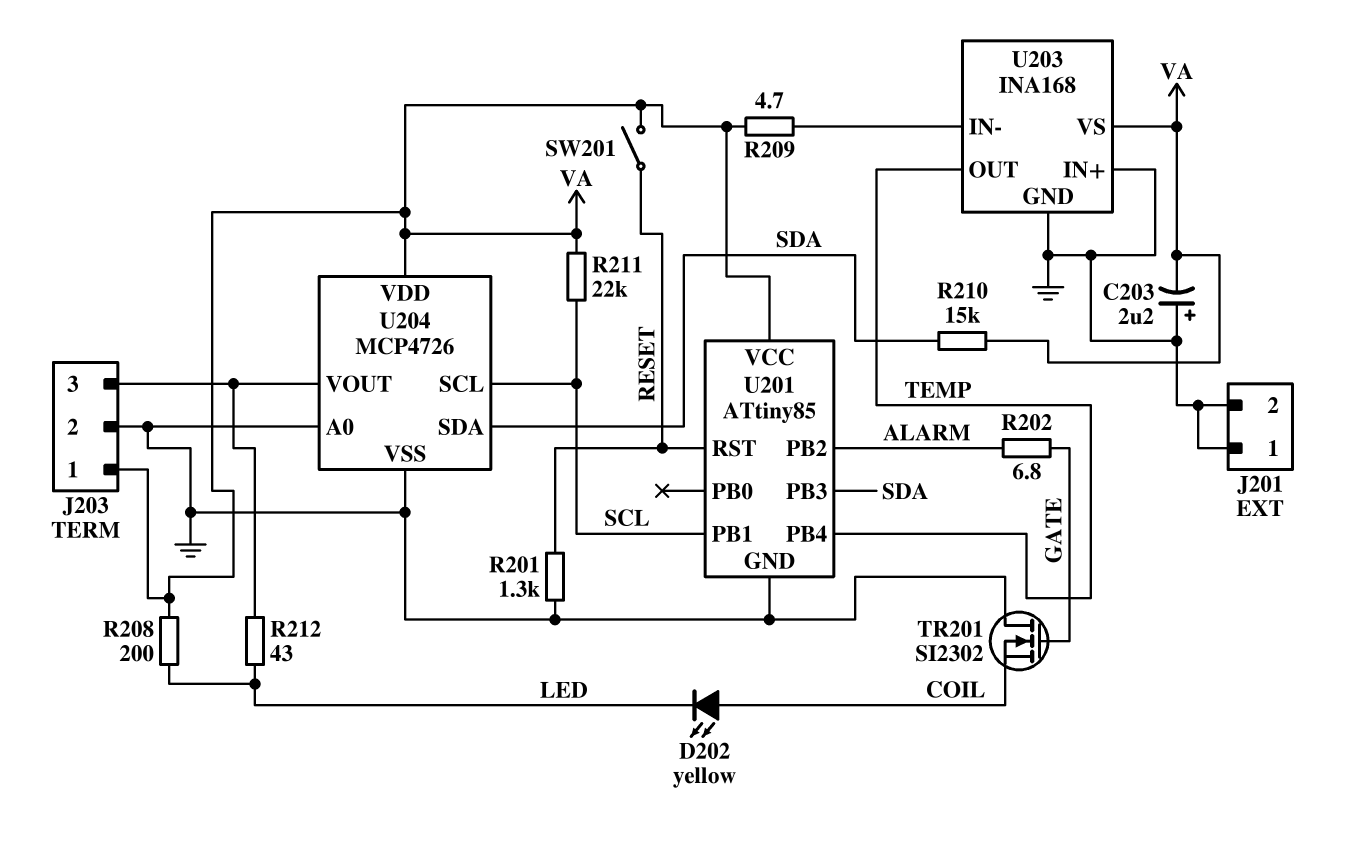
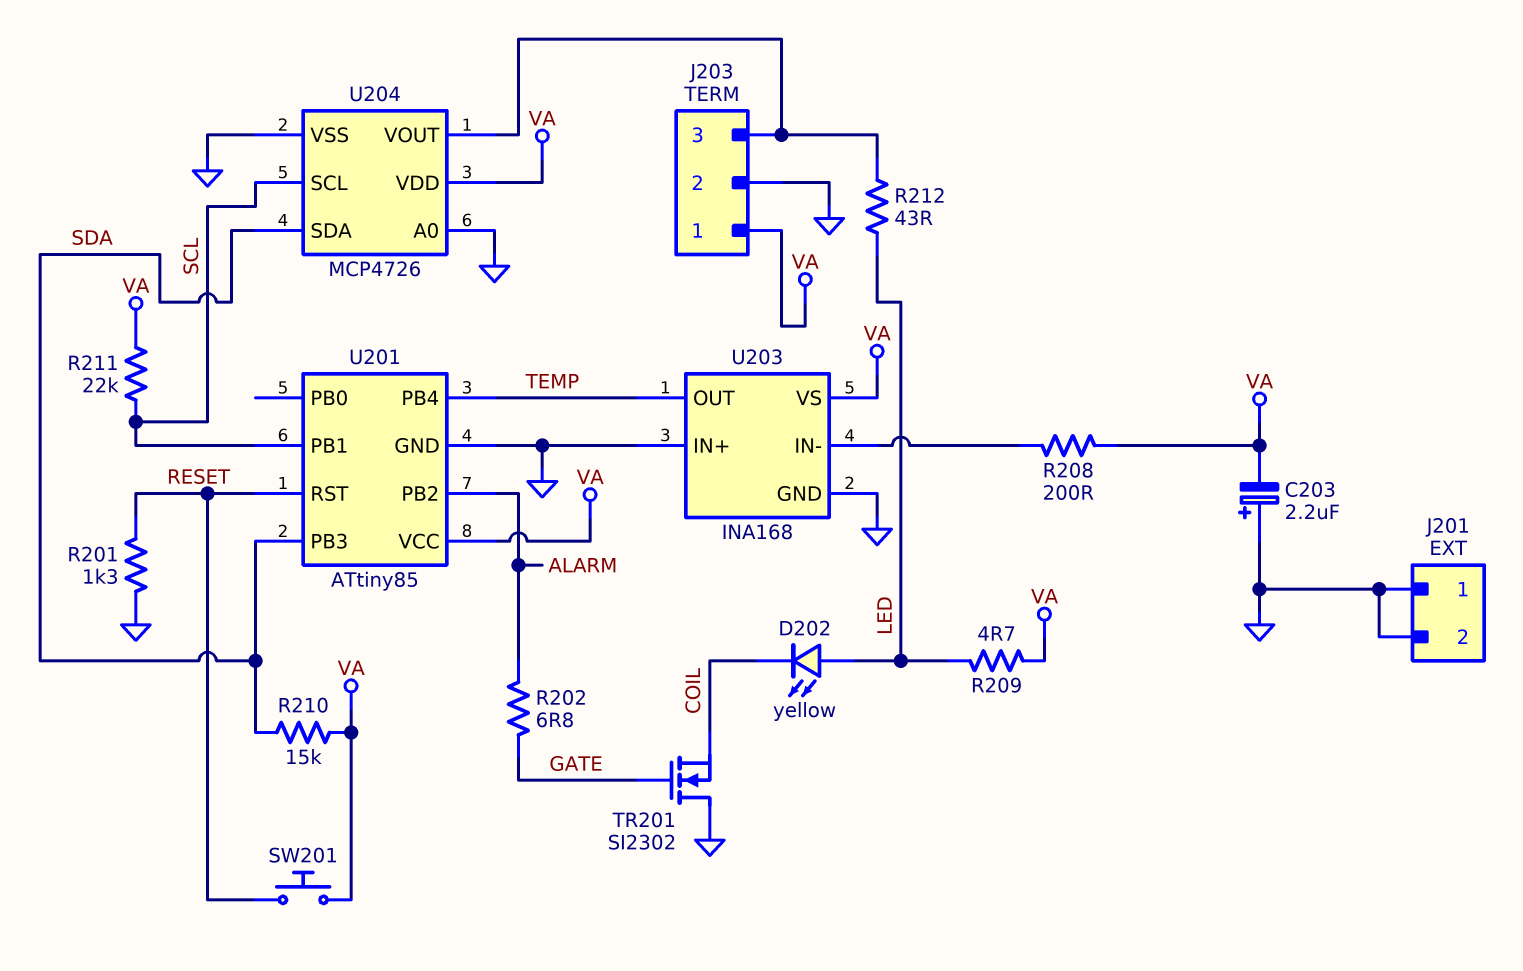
D202: LED yellow (A COIL, K LED) -> LED yellow (A LED, K COIL)
R208: 200 (LED, VA) -> 200 (U203/IN-, VA)
R209: 4.7 (U203/IN-, VA) -> 4.7 (LED, VA)
SW201: switch (RESET, VA) -> button (RESET, VA)

